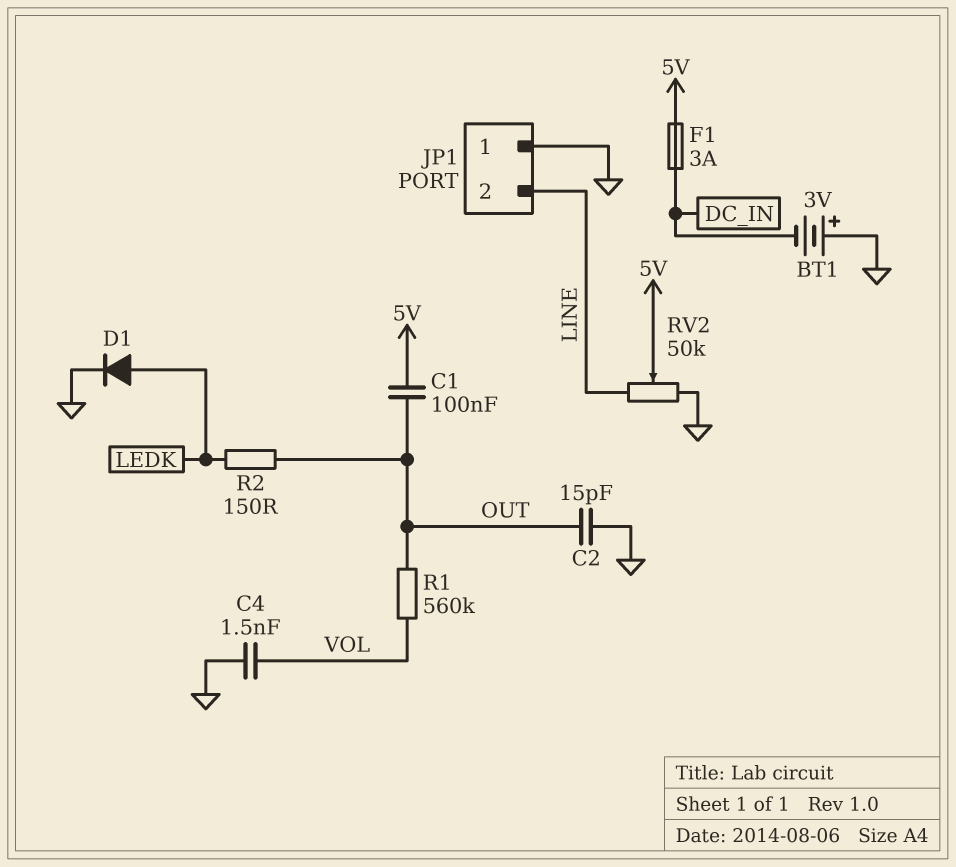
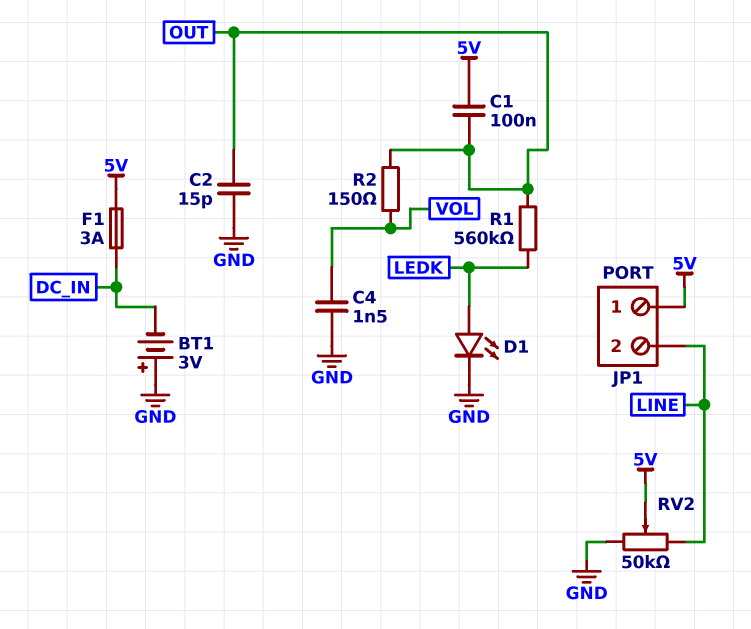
D1: diode (A LEDK, K GND) -> LED (A LEDK, K GND)
JP1 pin 1: GND -> 5V
R1: 560k (OUT, VOL) -> 560k (LEDK, OUT)
R2: 150 (LEDK, OUT) -> 150 (OUT, VOL)

